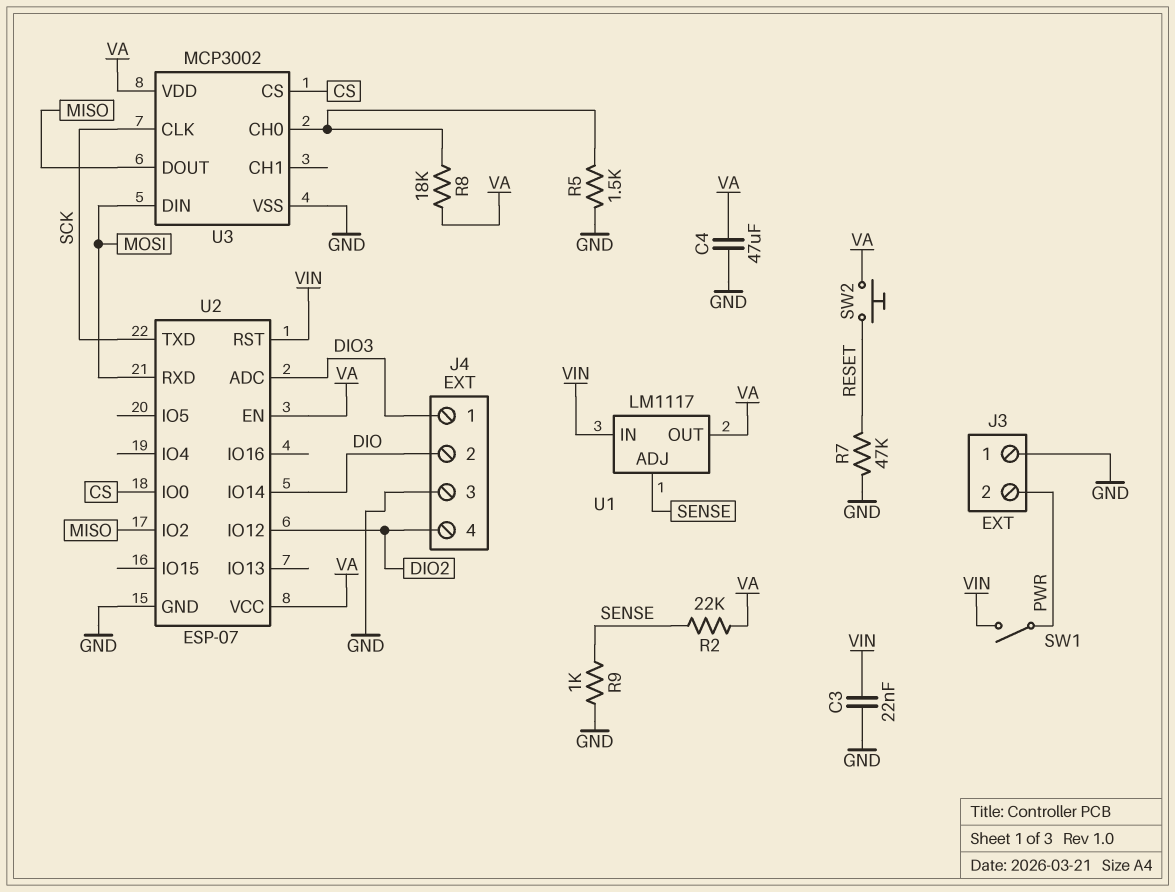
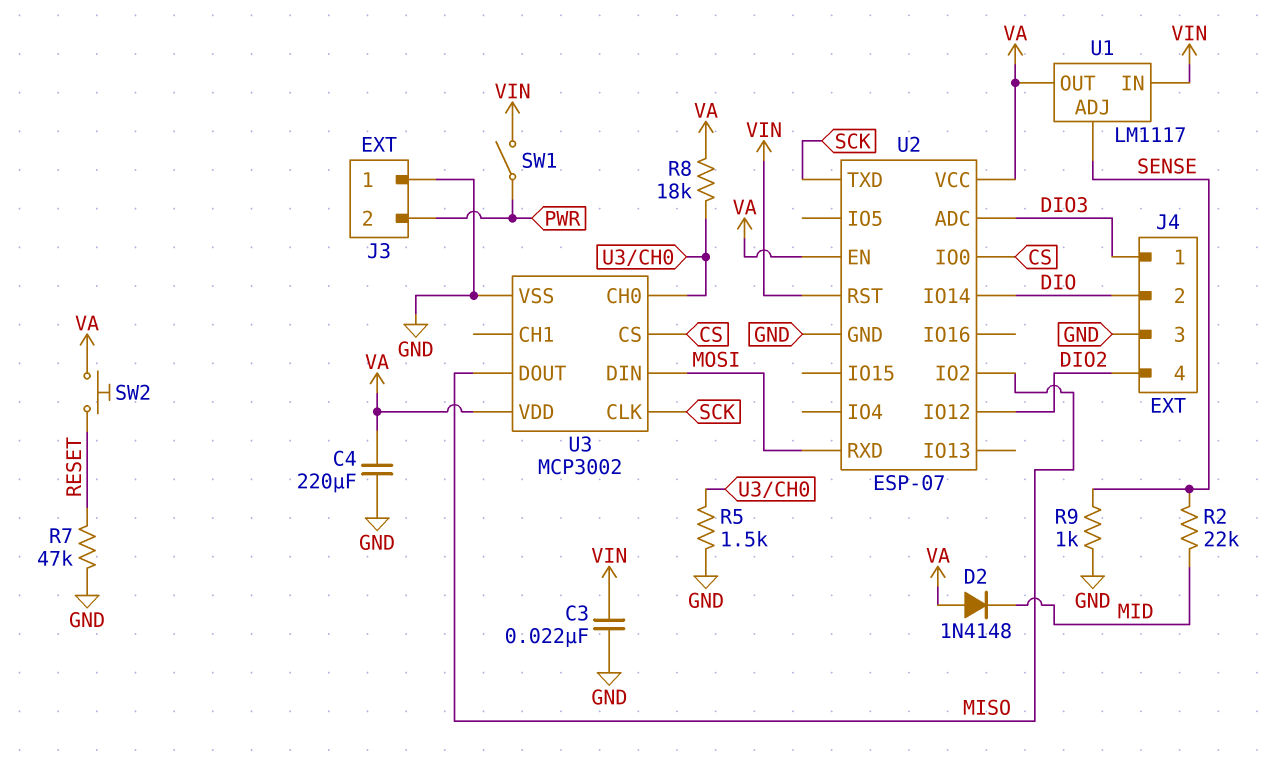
C4: 47uF (GND, VA) -> 220uF (GND, VA)
D2: none -> diode 1N4148 (A VA, K MID)
R2: 22k (SENSE, VA) -> 22k (MID, SENSE)

